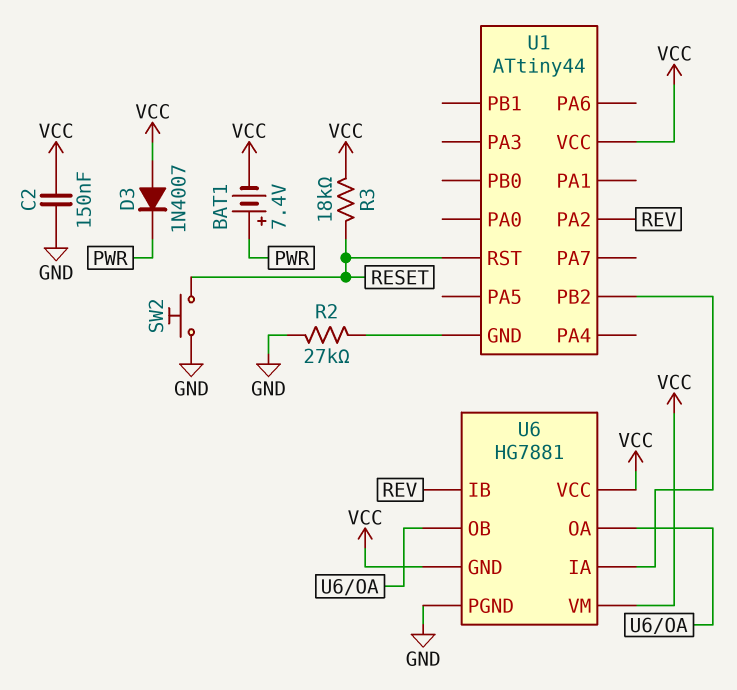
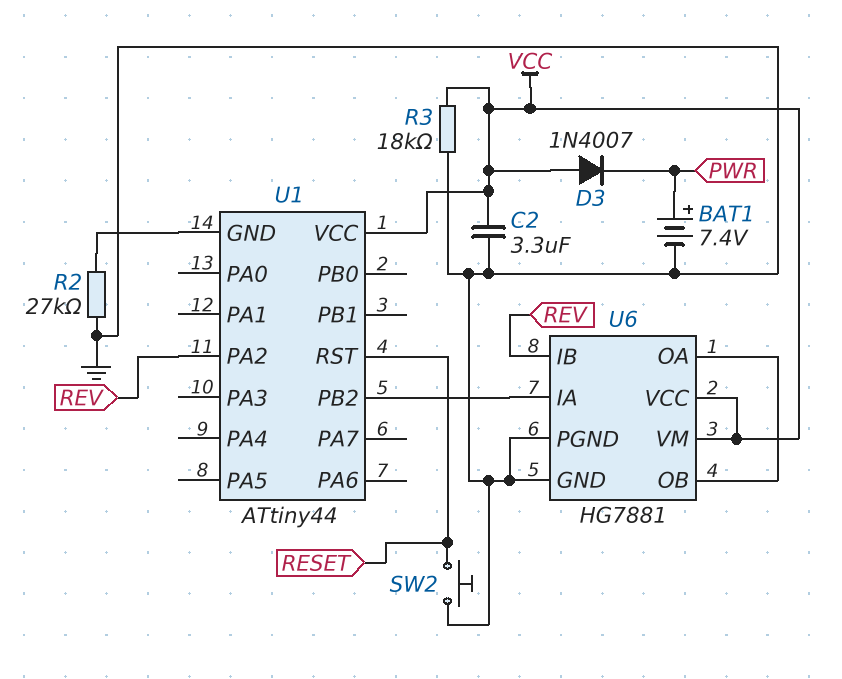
BAT1: 7.4V (plus PWR, minus VCC) -> 7.4V (plus PWR, minus GND)
C2: 150nF (GND, VCC) -> 3.3uF (GND, VCC)
R3: 18k (RESET, VCC) -> 18k (GND, VCC)
U6 pin GND: VCC -> GND

